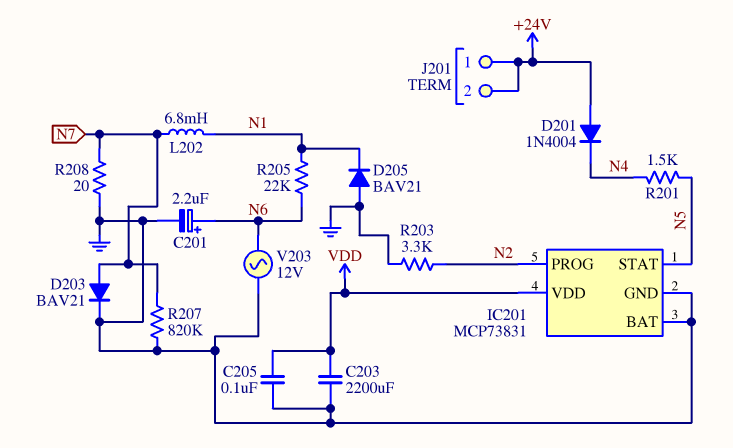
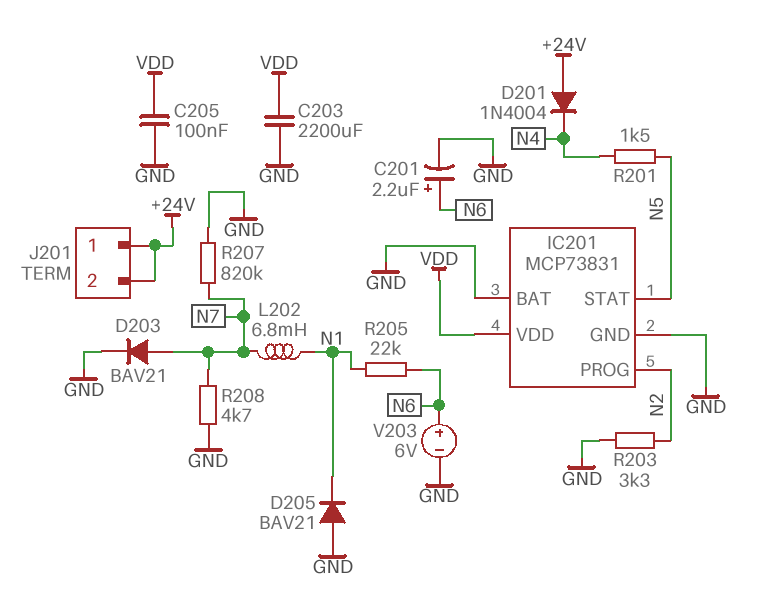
R208: 20 (GND, N7) -> 4.7k (GND, N7)
V203: AC 12V (GND, N6) -> 6V (plus N6, minus GND)

